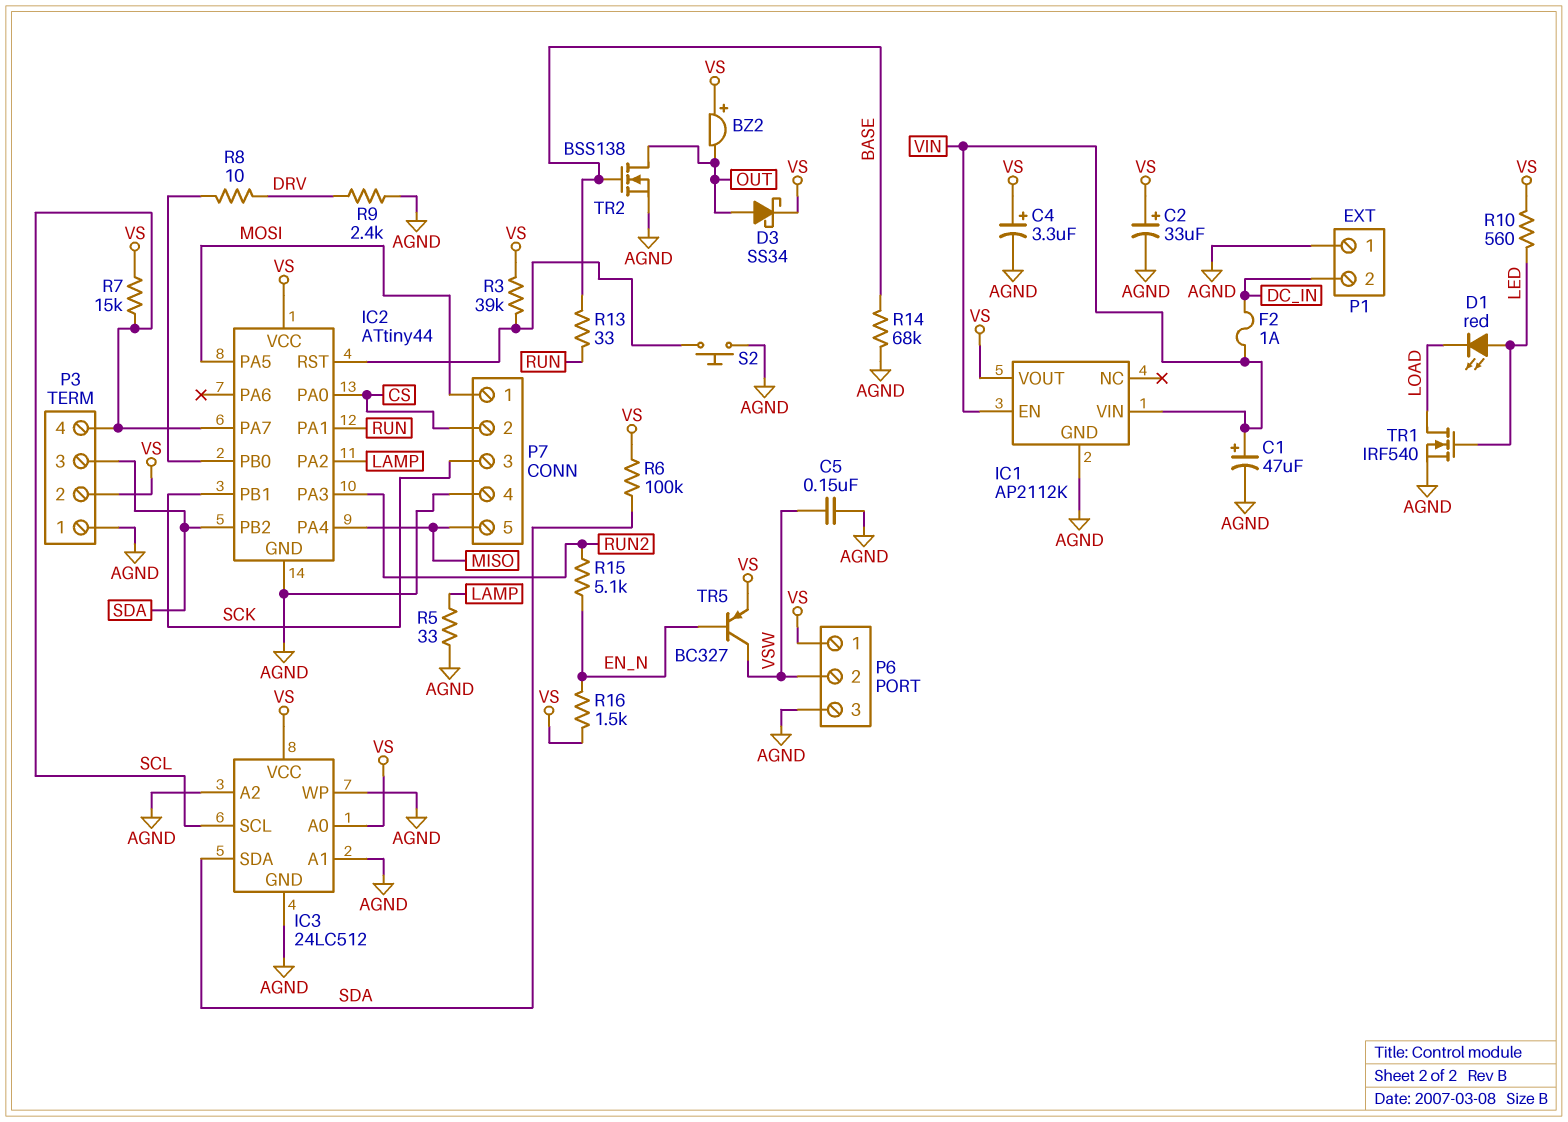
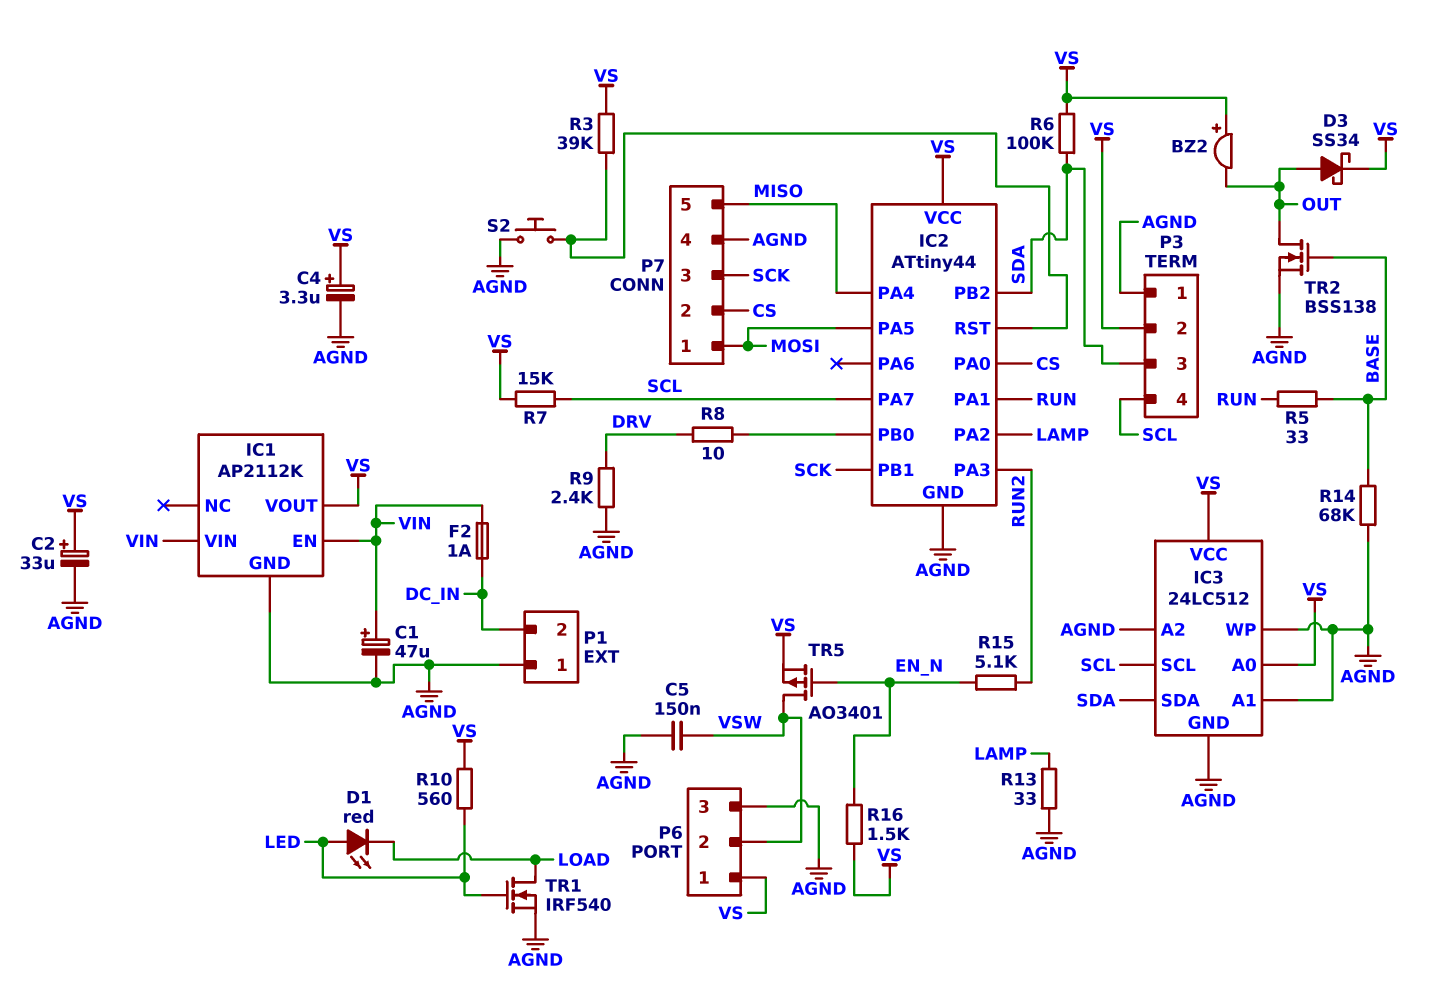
R5: 33 (AGND, LAMP) -> 33 (BASE, RUN)
R13: 33 (BASE, RUN) -> 33 (AGND, LAMP)
TR5: PNP BC327 (B EN_N, C VSW, E VS) -> PMOS AO3401 (G EN_N, D VSW, S VS)

